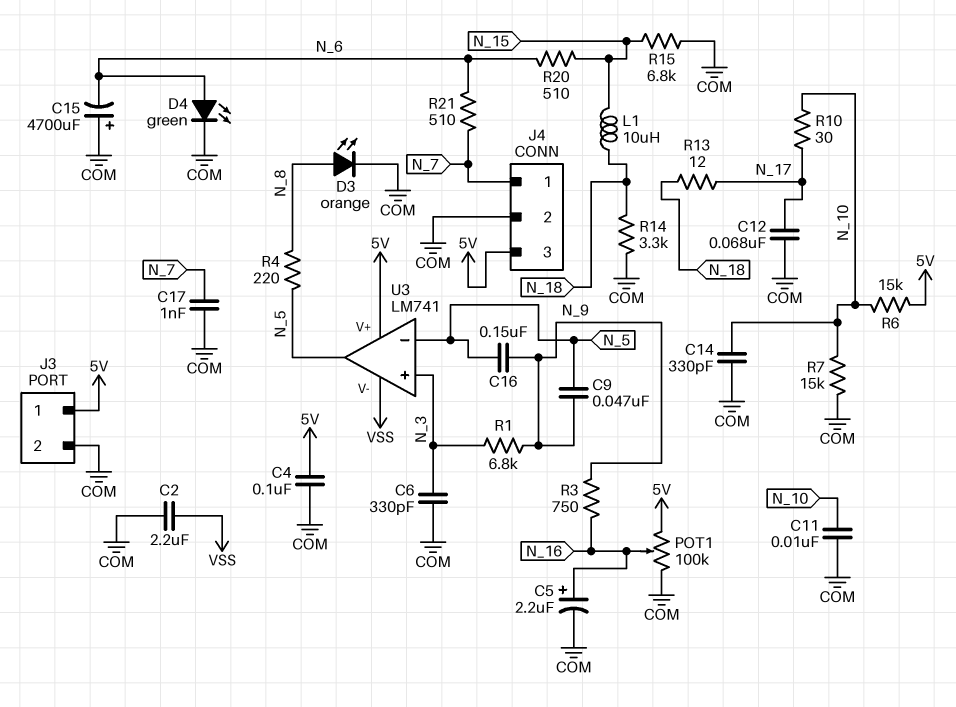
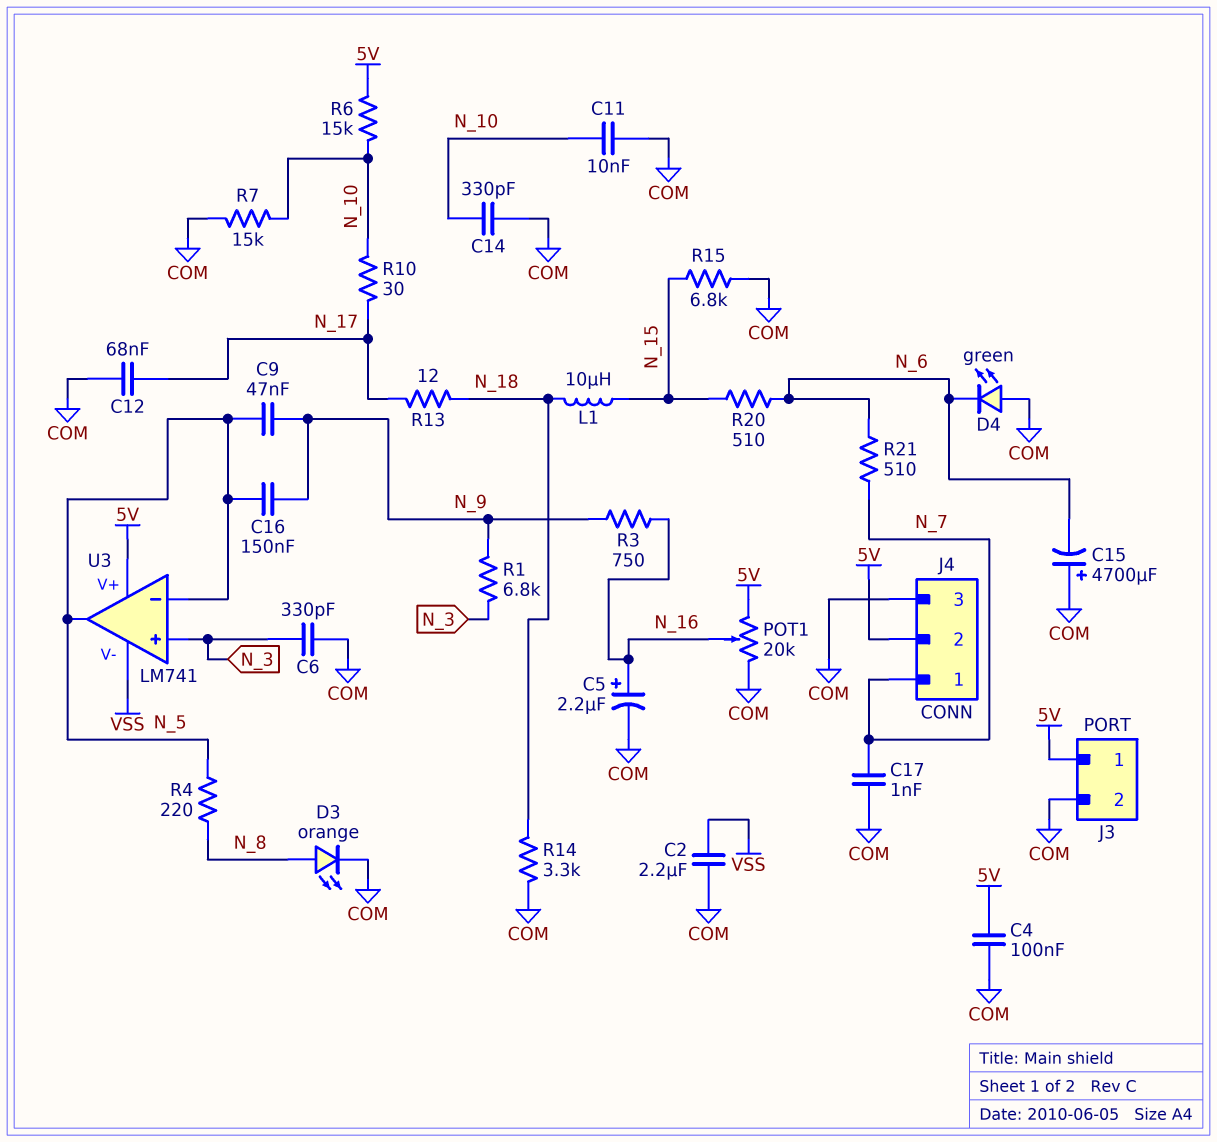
D4: LED green (A N_6, K COM) -> LED green (A COM, K N_6)
J4 pin 2: COM -> 5V
J4 pin 3: 5V -> COM
POT1: 100k (5V, COM, wiper N_16) -> 20k (5V, COM, wiper N_16)

